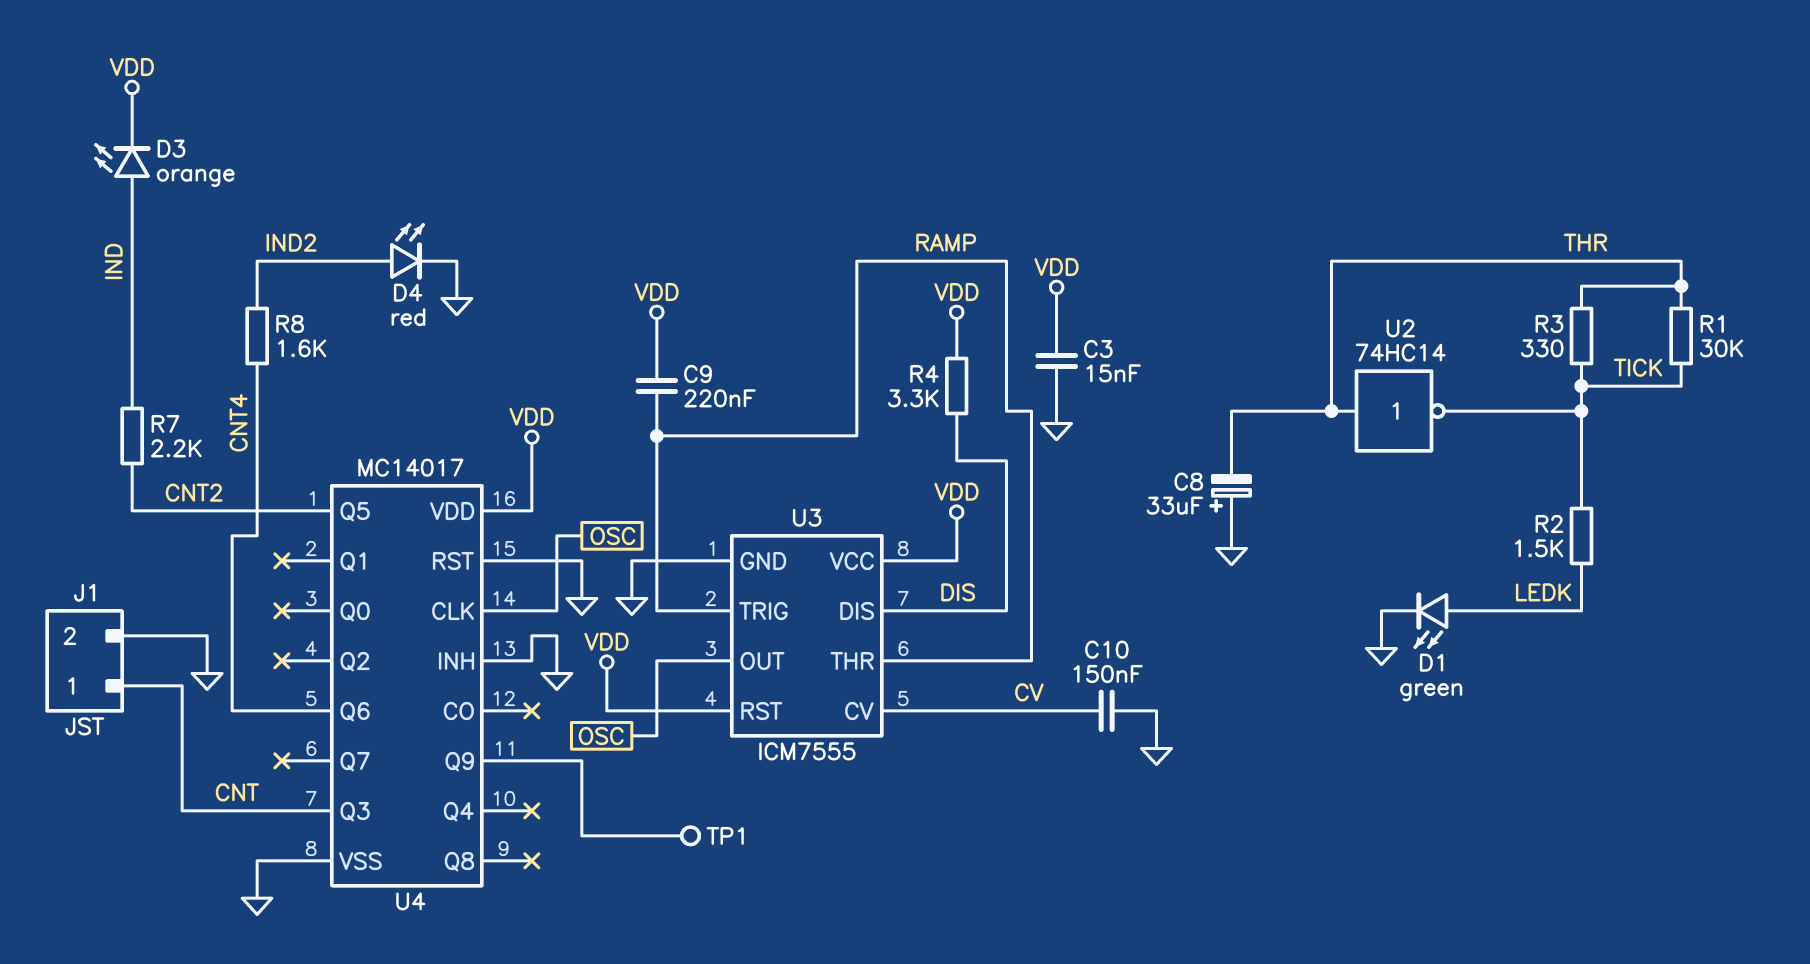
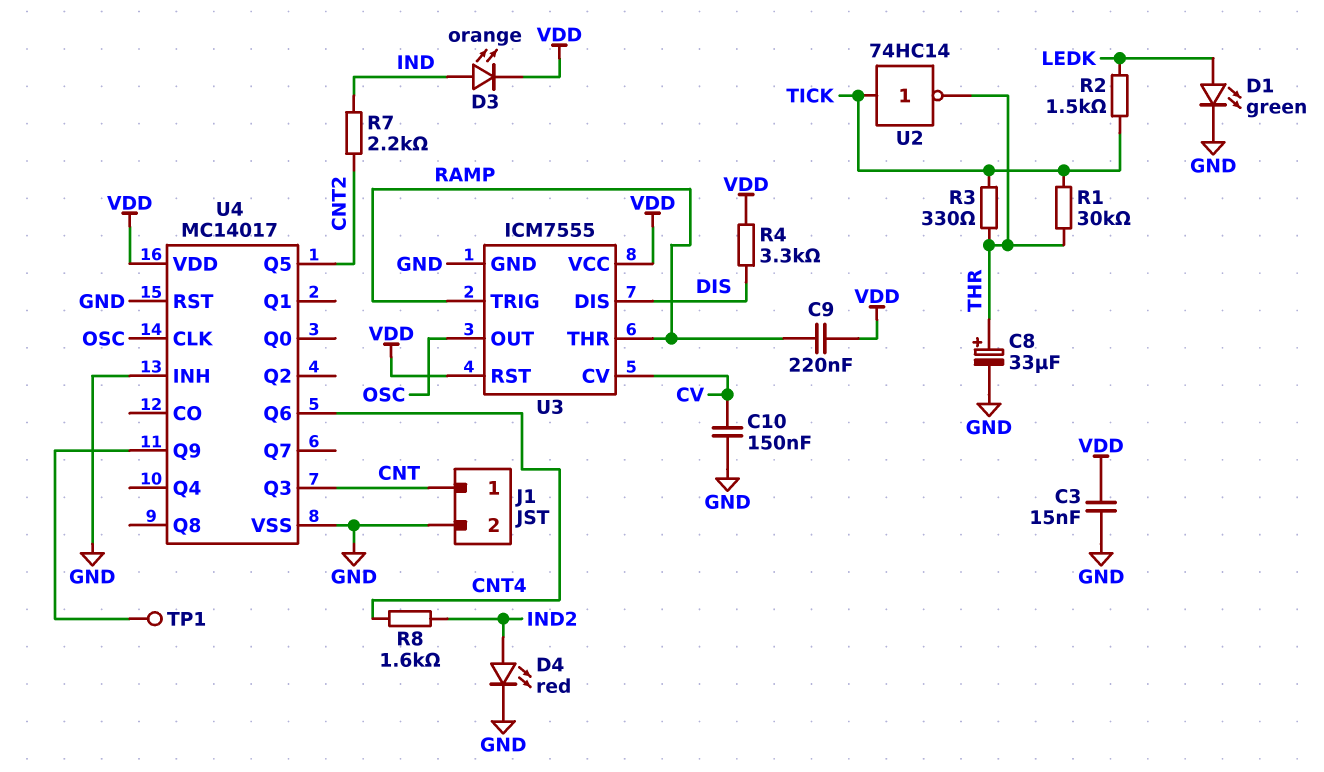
C8: 33uF (plus GND, minus THR) -> 33uF (plus THR, minus GND)
U2: NOT 74HC14 (in THR, out TICK) -> NOT 74HC14 (in TICK, out THR)

